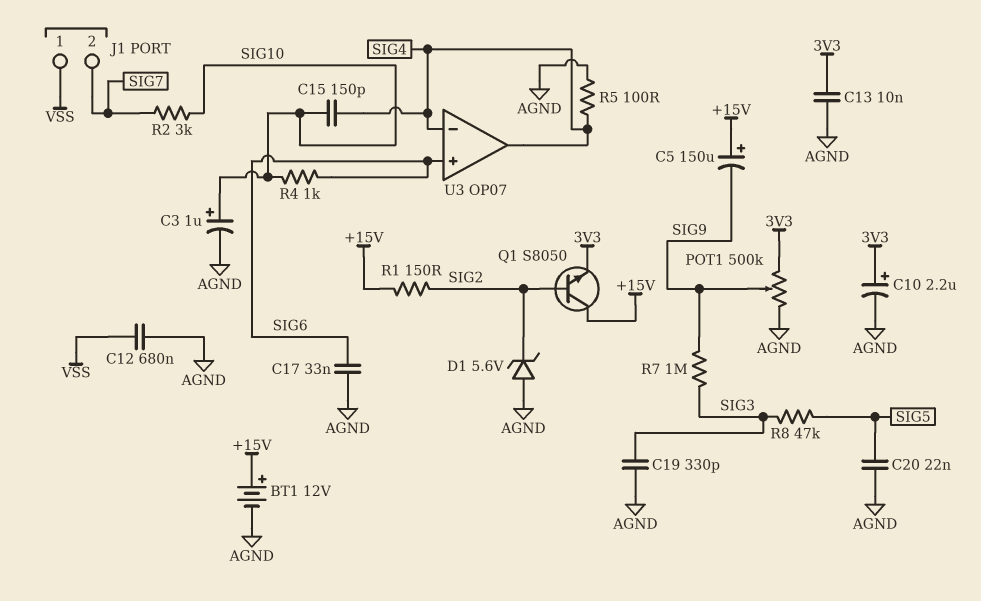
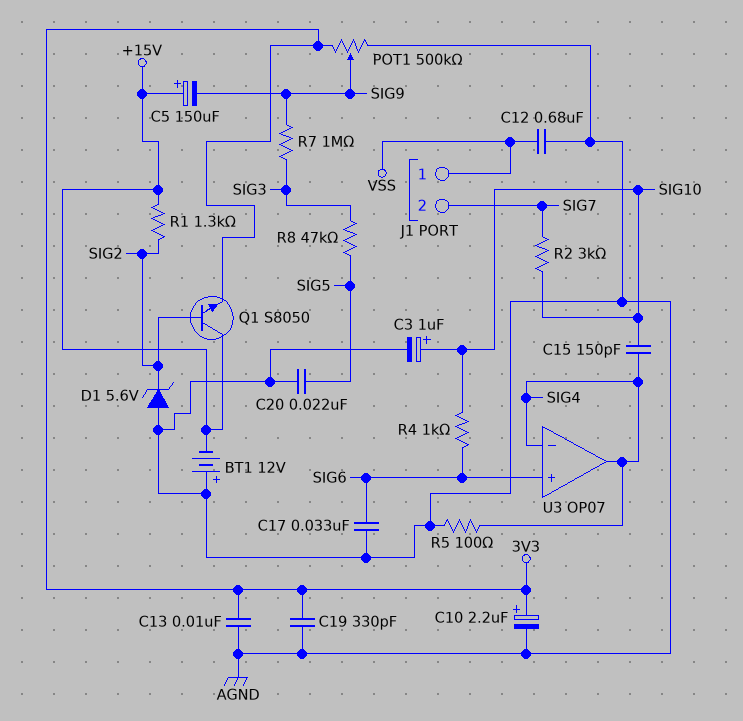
BT1: 12V (plus +15V, minus AGND) -> 12V (plus AGND, minus +15V)
C19: 330pF (AGND, SIG3) -> 330pF (3V3, AGND)
R1: 150 (+15V, SIG2) -> 1.3k (+15V, SIG2)

